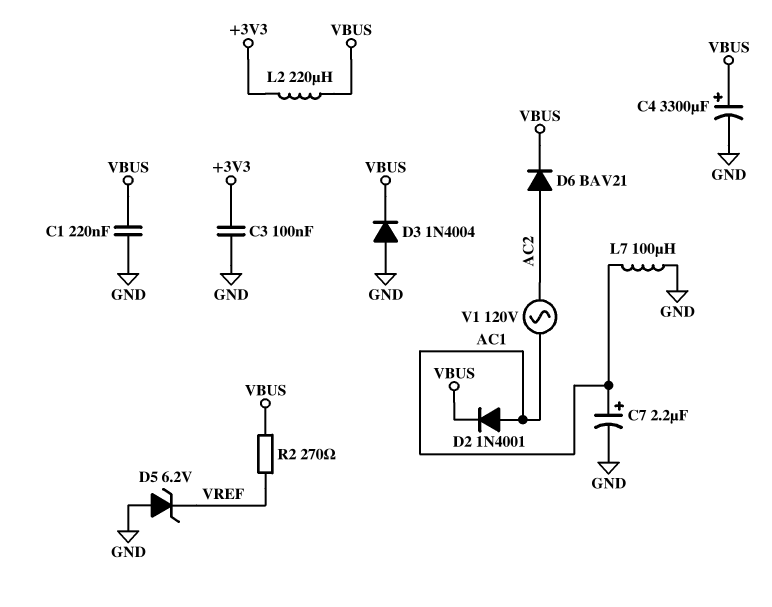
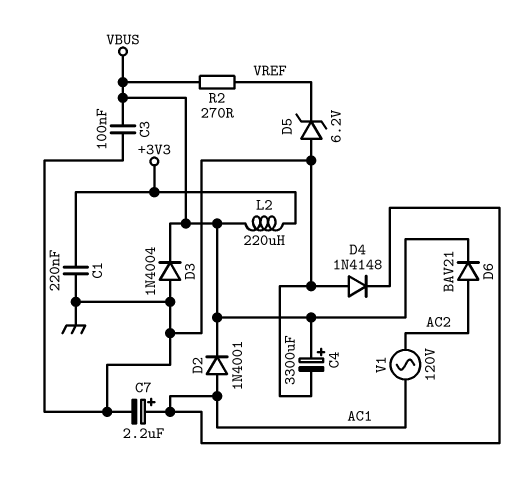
C1: 220nF (GND, VBUS) -> 220nF (+3V3, GND)
C3: 100nF (+3V3, GND) -> 100nF (GND, VBUS)
D4: none -> diode 1N4148 (A GND, K AC1)
L7: 100uH (AC1, GND) -> none

